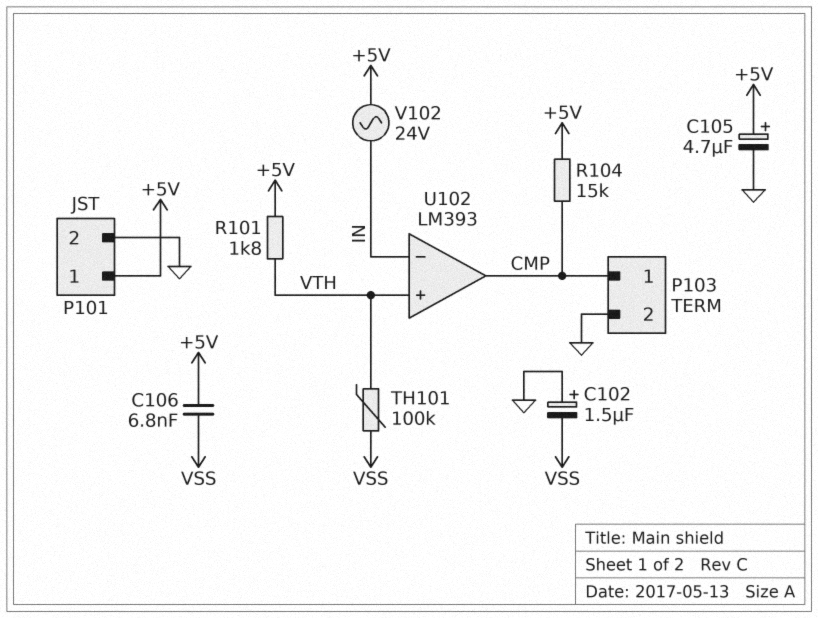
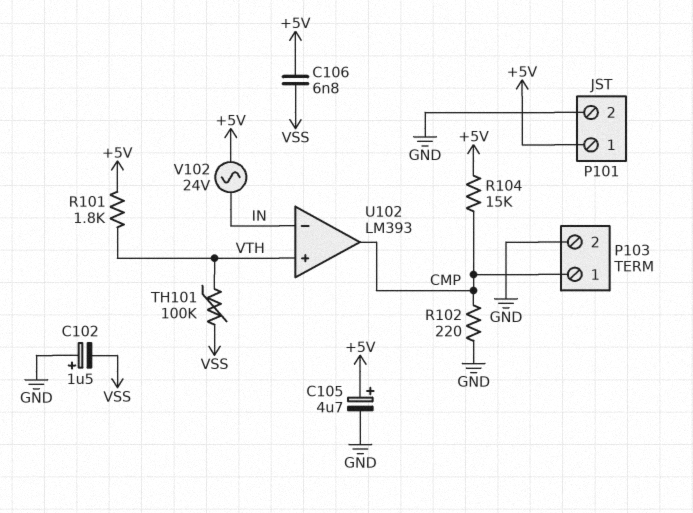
R102: none -> 220 (CMP, GND)

